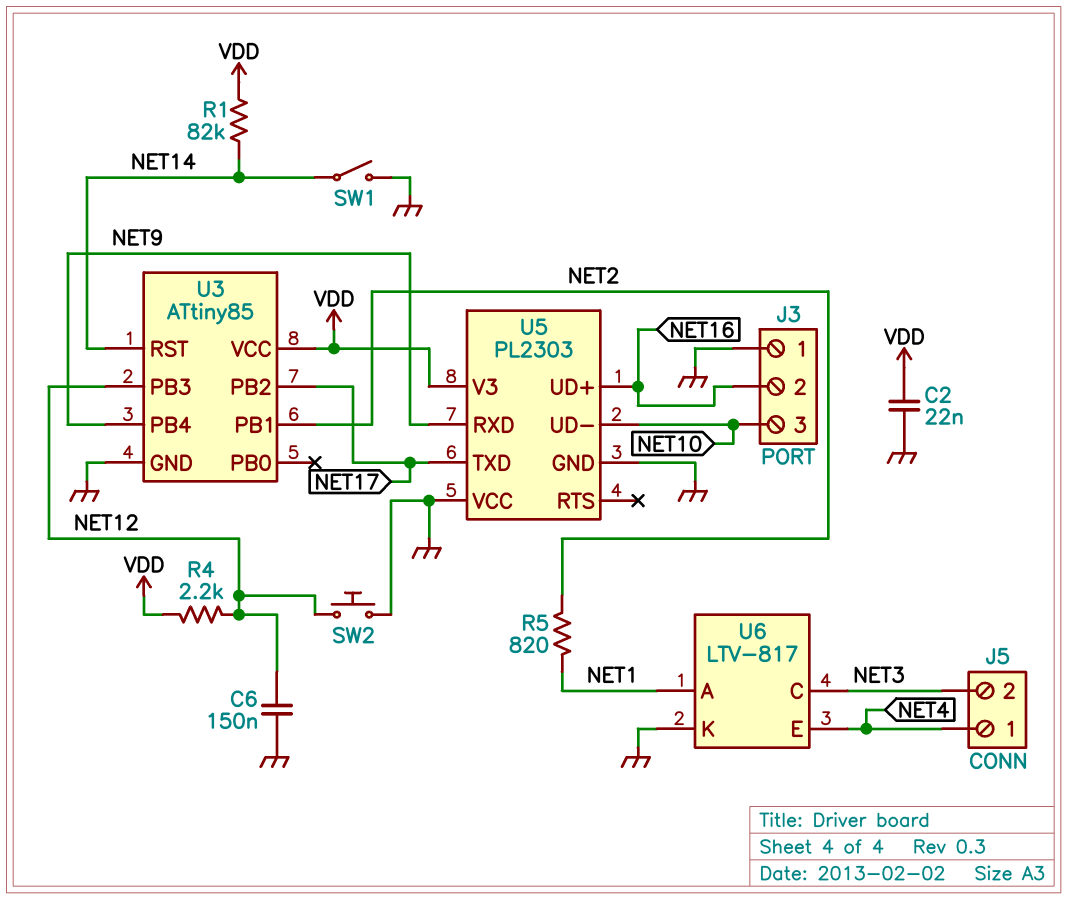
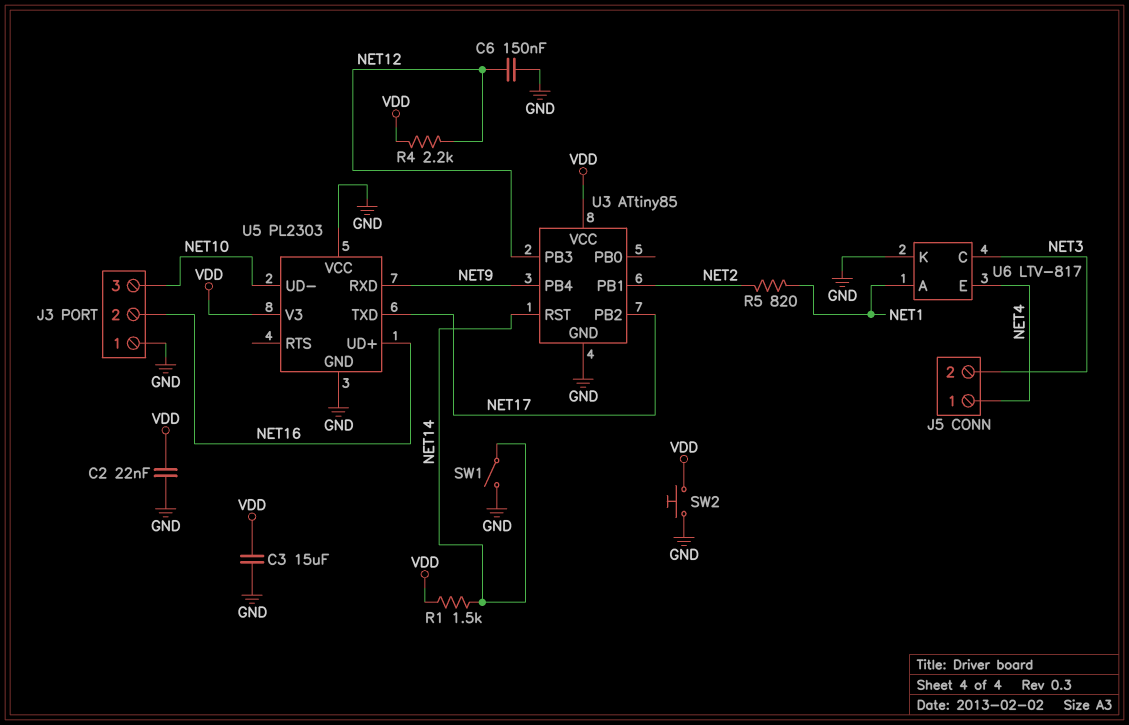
C3: none -> 15uF (GND, VDD)
R1: 82k (NET14, VDD) -> 1.5k (NET14, VDD)
SW2: button (GND, NET12) -> button (GND, VDD)

